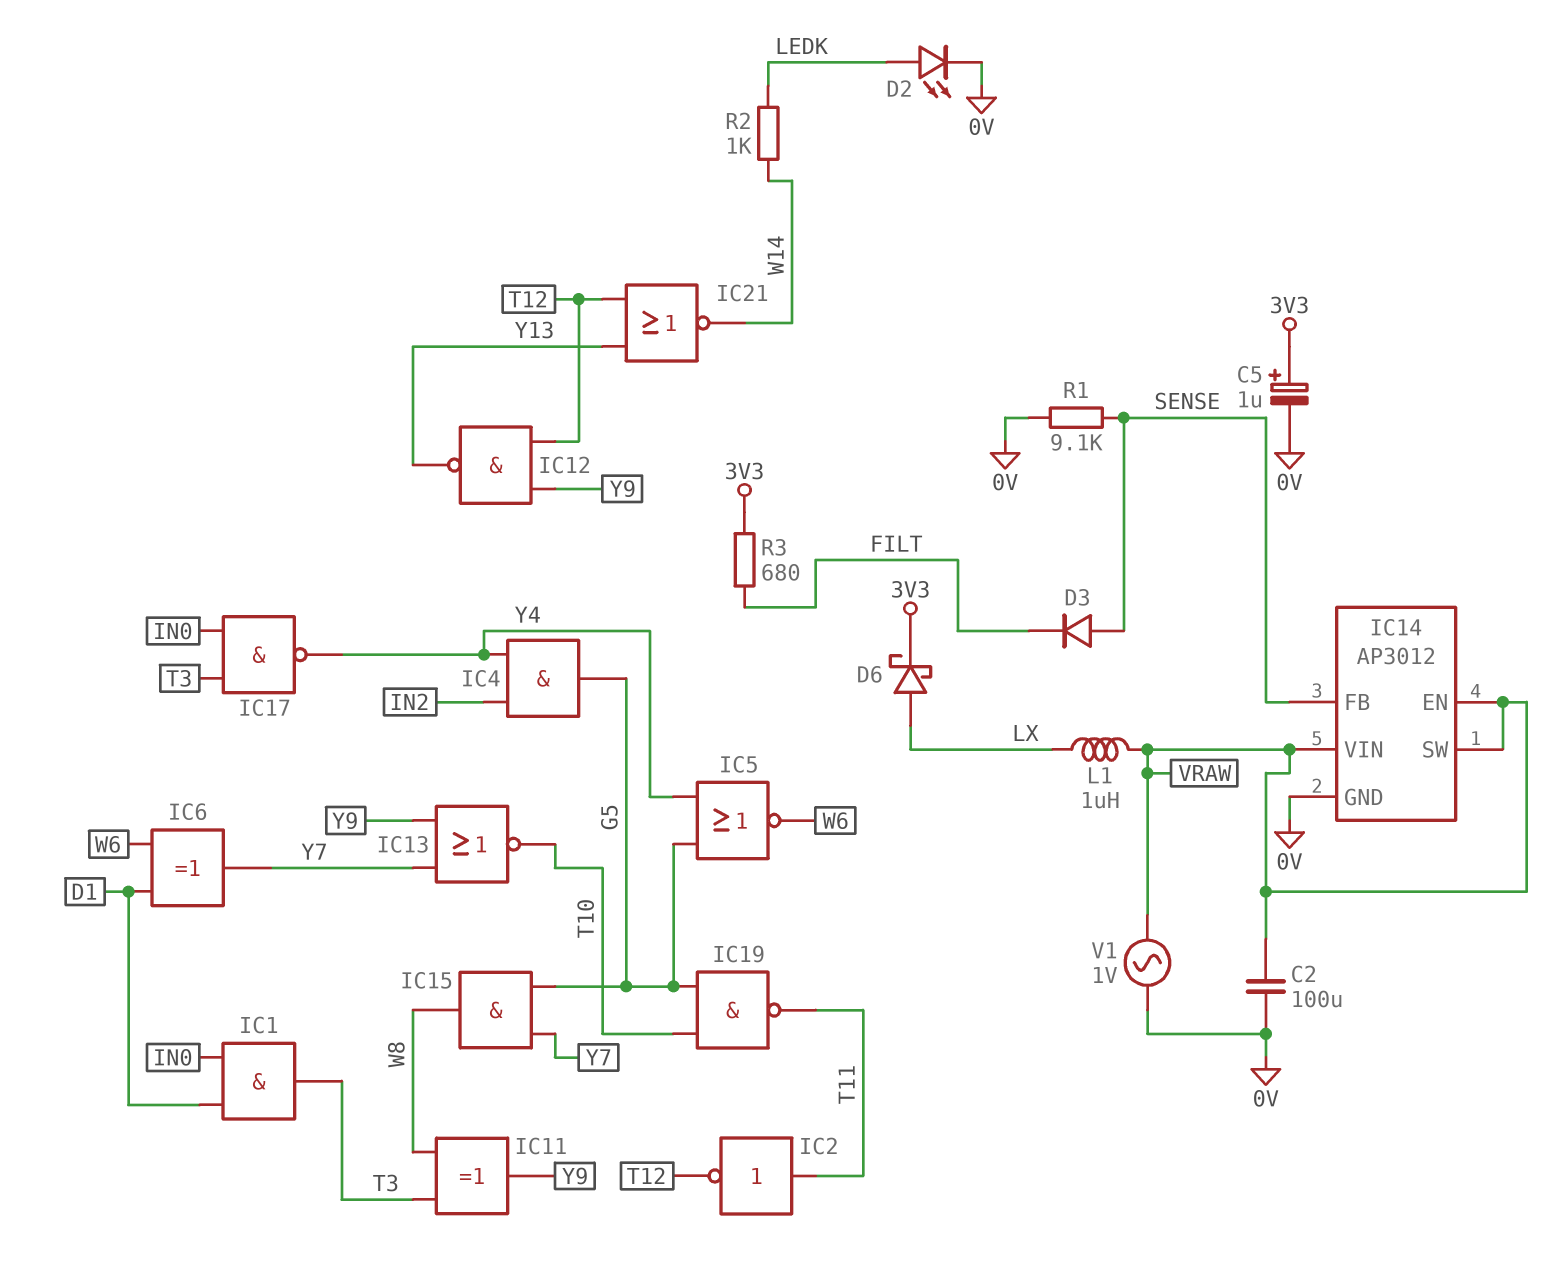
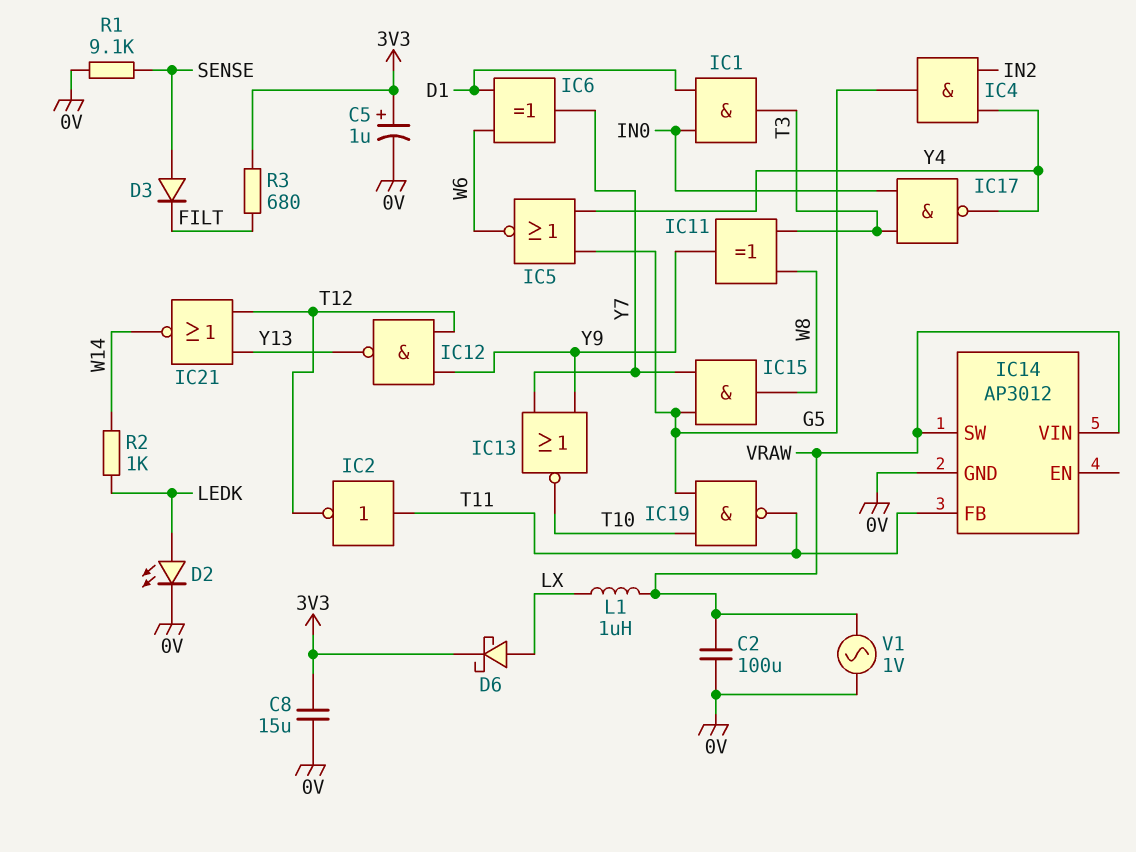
C8: none -> 15uF (0V, 3V3)
IC14 pin EN: VRAW -> none
IC14 pin FB: SENSE -> T11

